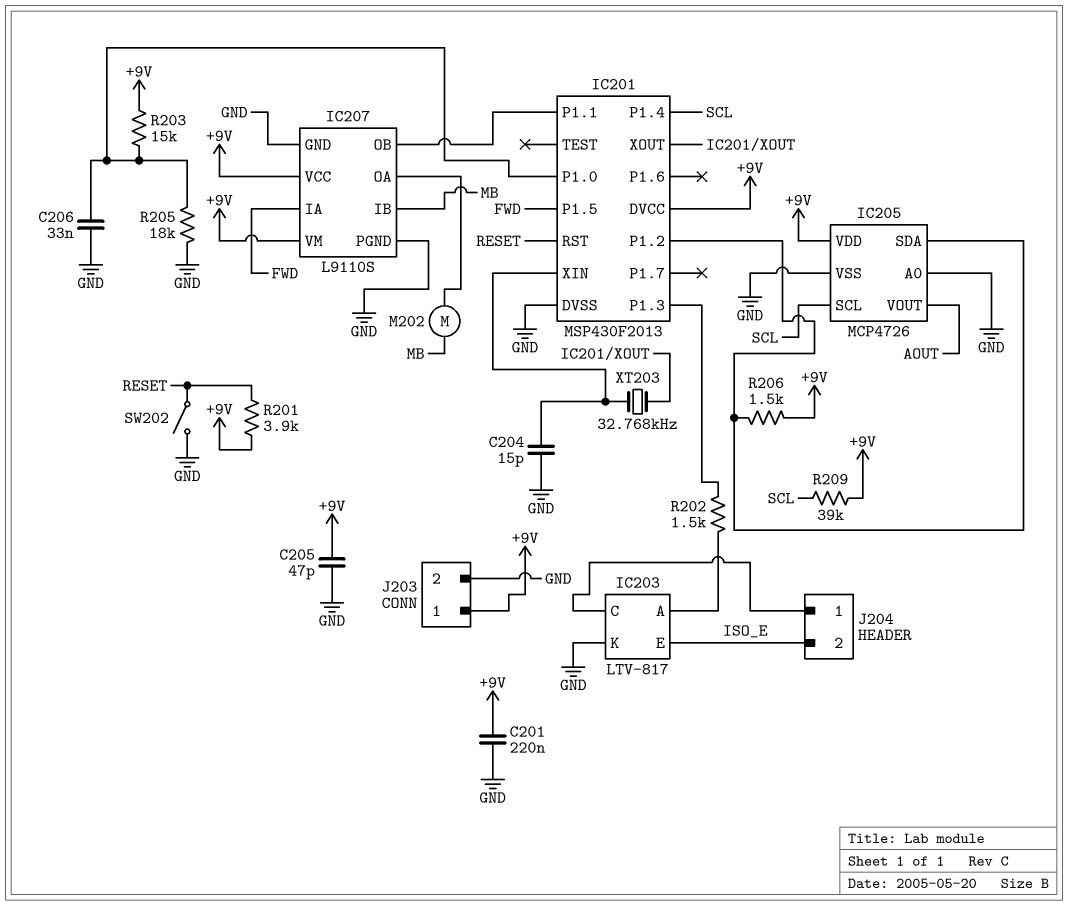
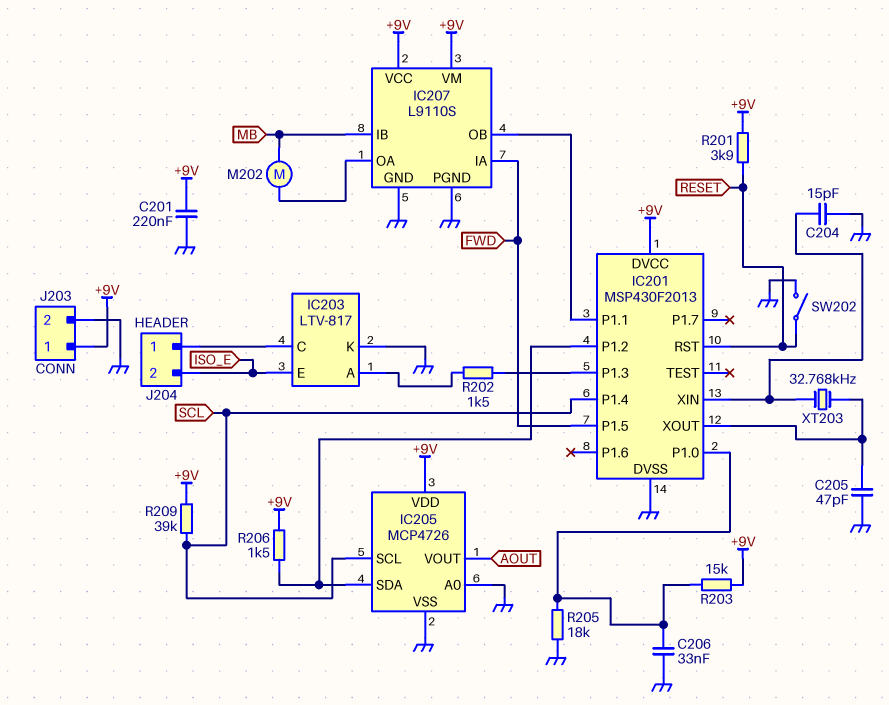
C205: 47pF (+9V, GND) -> 47pF (GND, IC201/XOUT)

